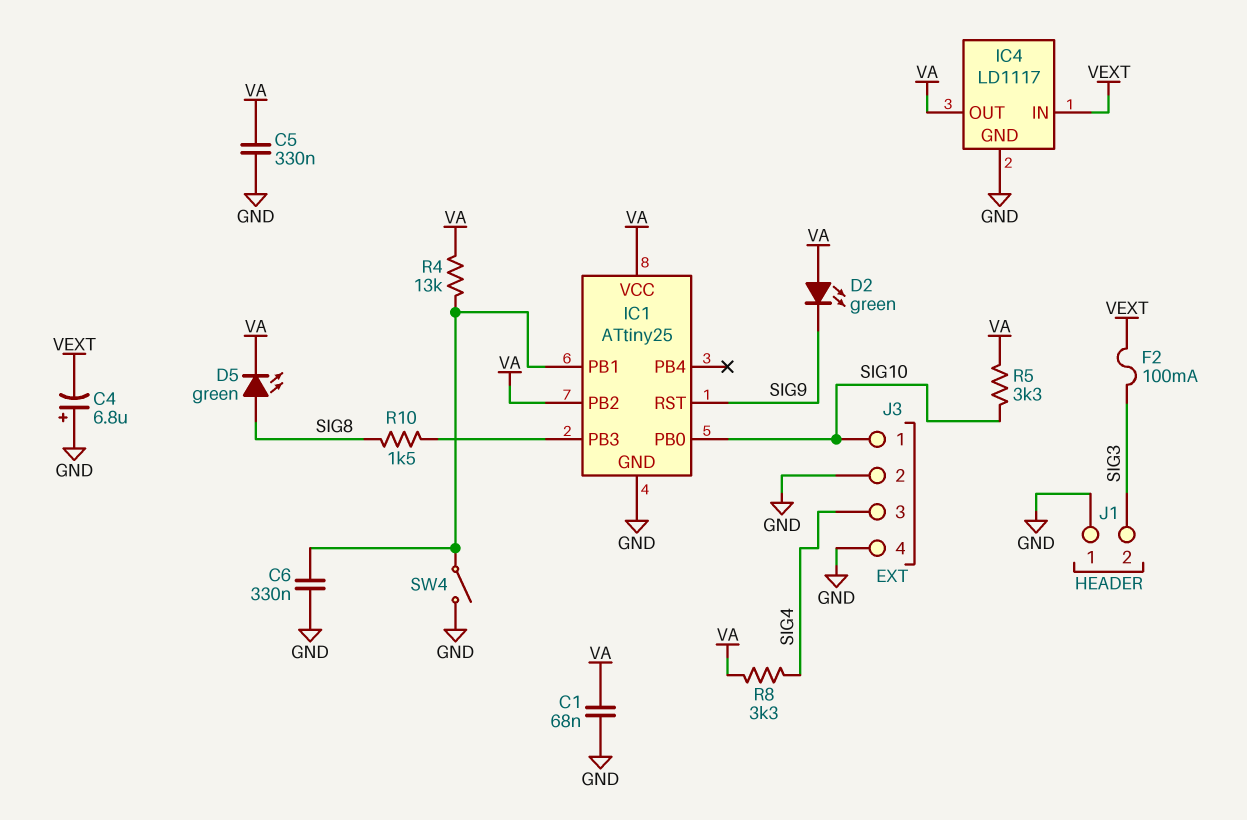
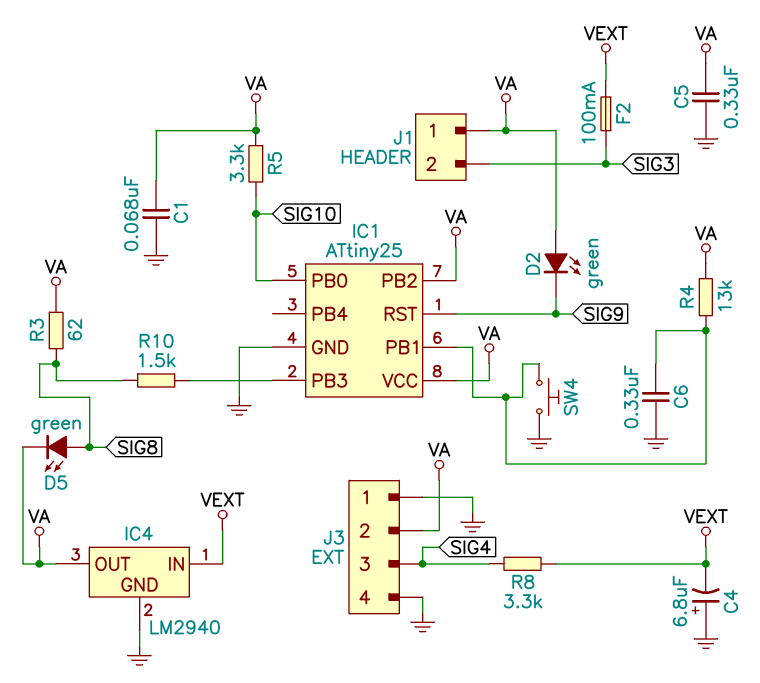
IC4: LD1117 -> LM2940
J1 pin 1: GND -> VA
J3 pin 1: SIG10 -> GND
J3 pin 2: GND -> VA
R3: none -> 62 (SIG8, VA)
R8: 3.3k (SIG4, VA) -> 3.3k (SIG4, VEXT)
SW4: switch (GND, IC1/PB1) -> button (GND, IC1/PB1)

